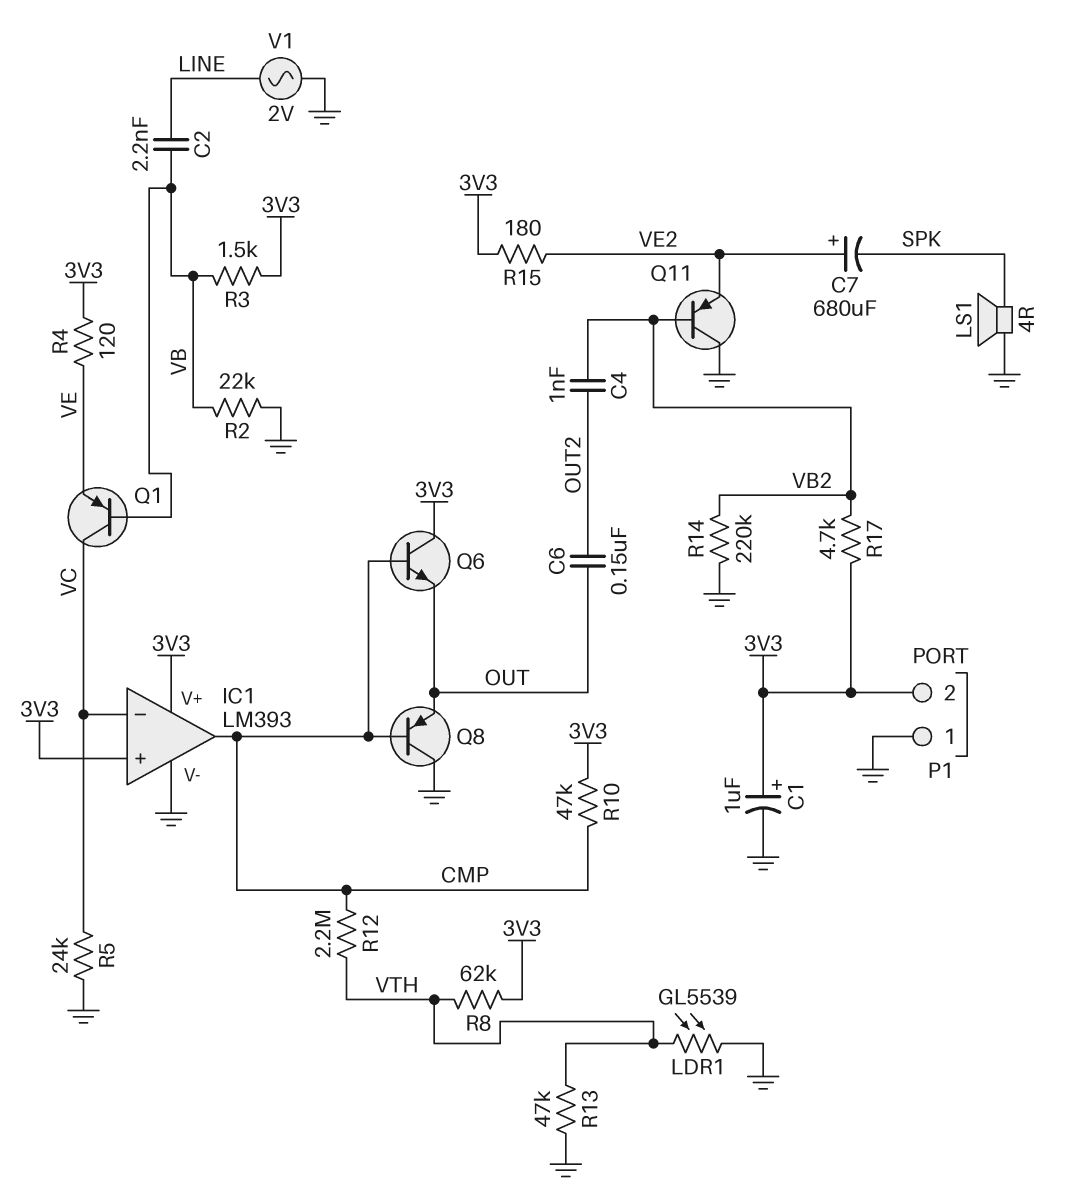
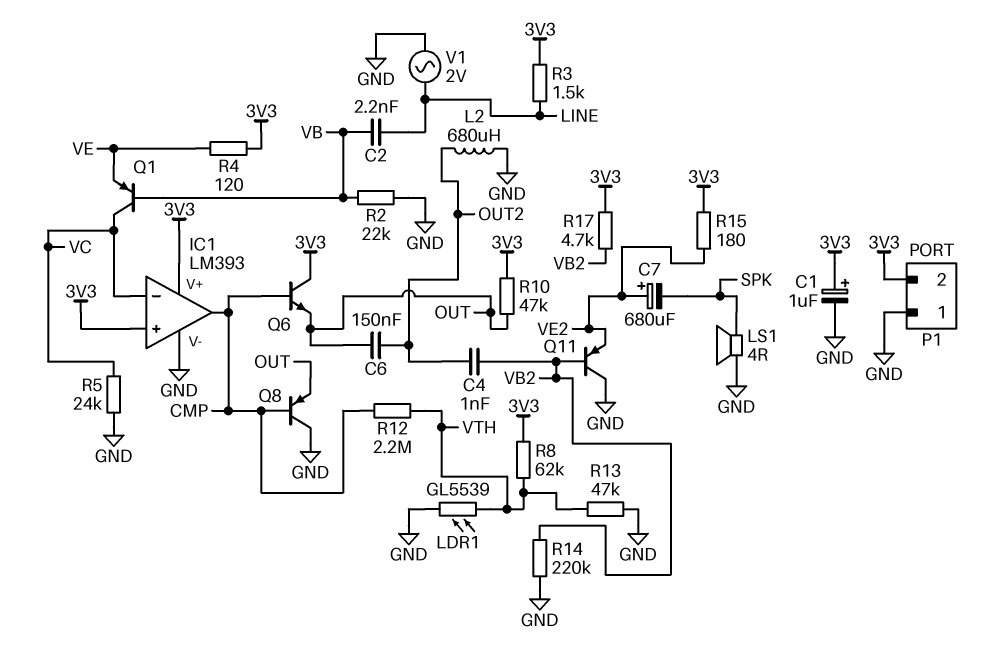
L2: none -> 680uH (GND, OUT2)
R3: 1.5k (3V3, VB) -> 1.5k (3V3, LINE)
R10: 47k (3V3, CMP) -> 47k (3V3, OUT)

